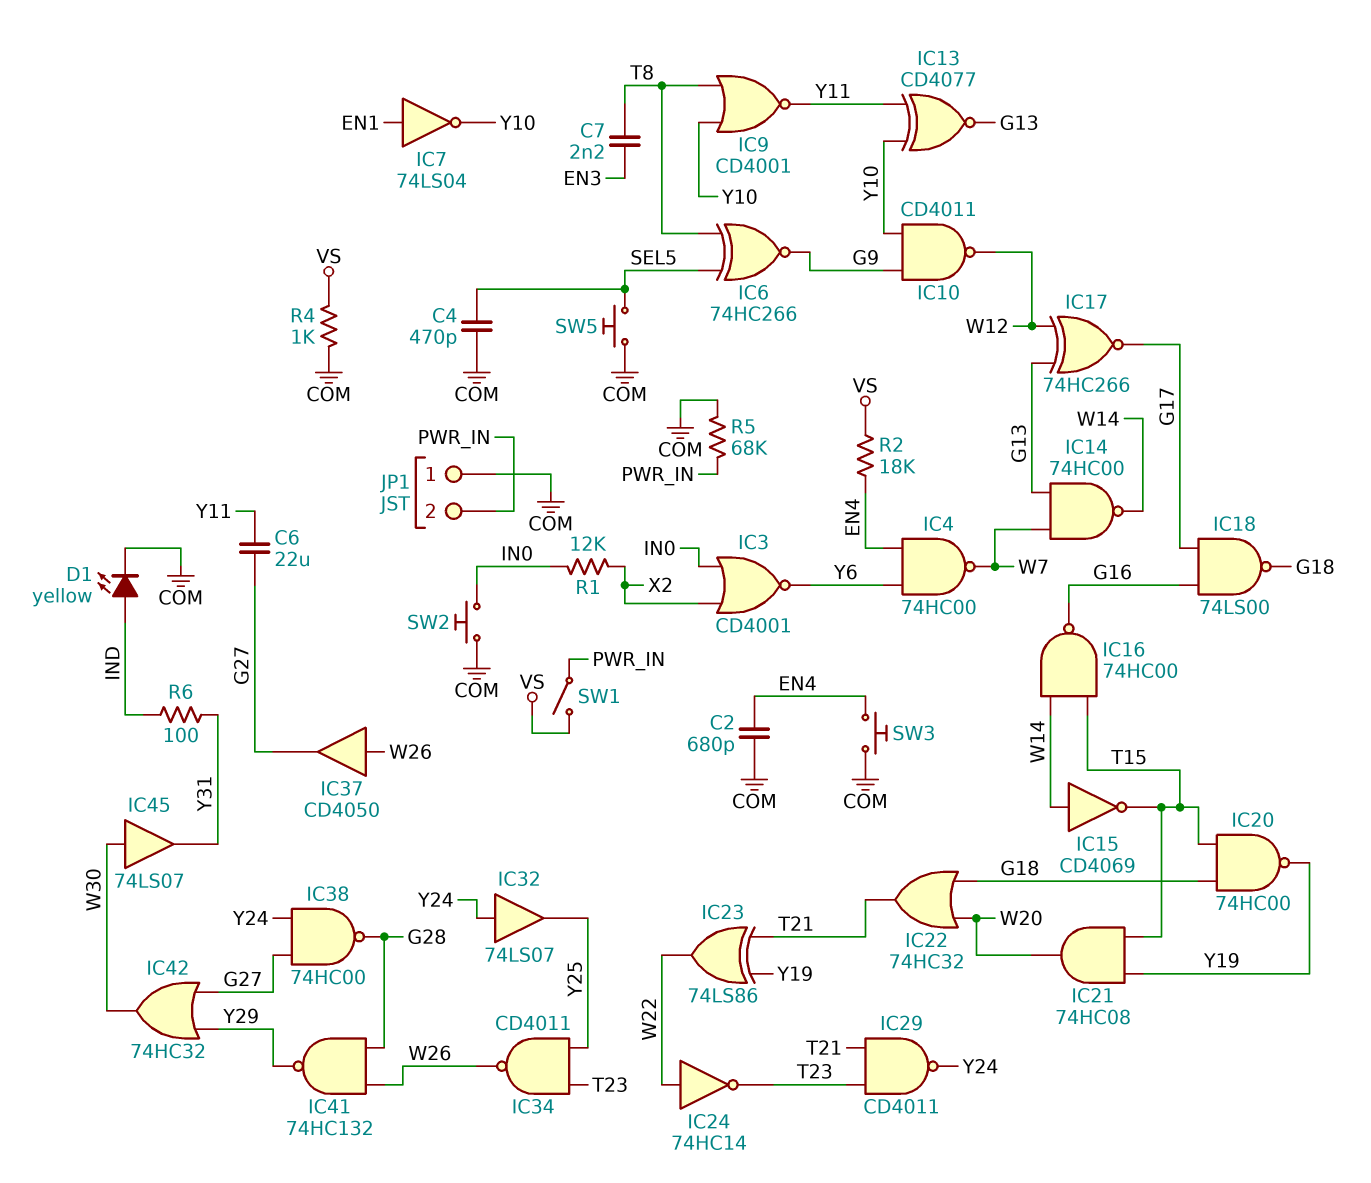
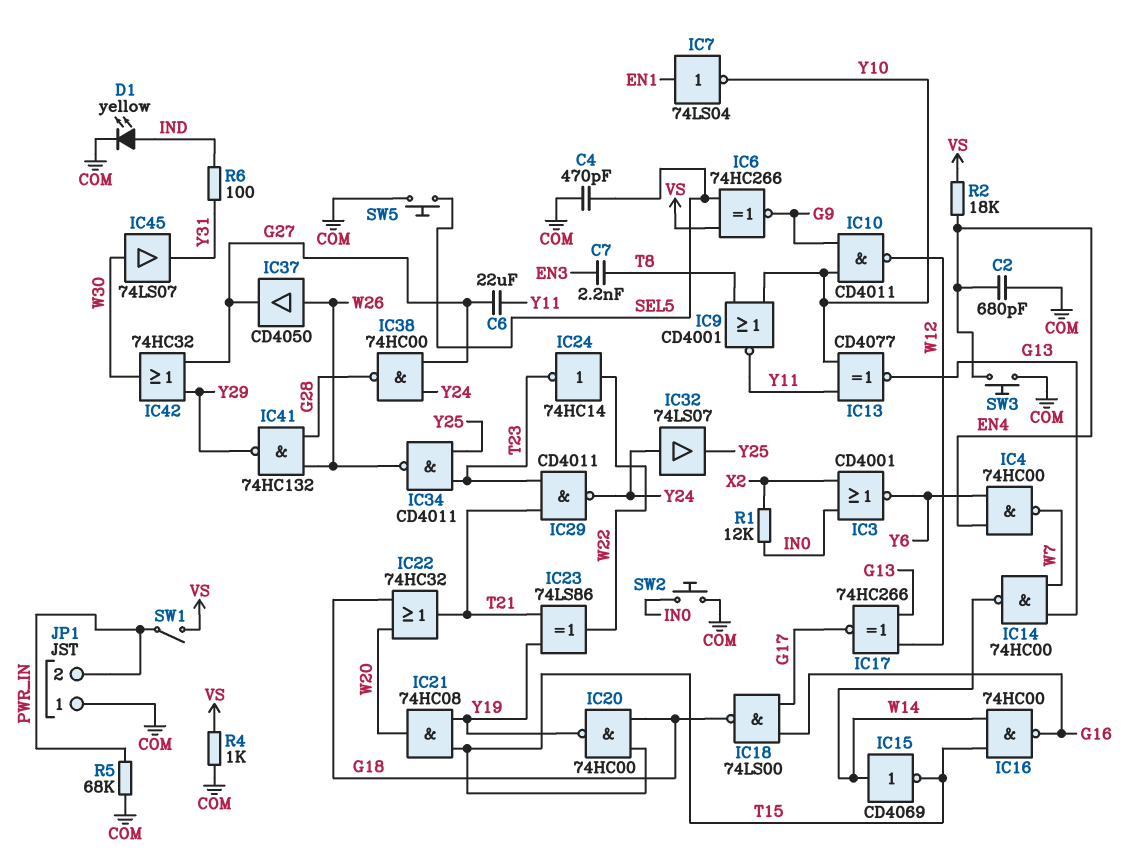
IC6: XNOR 74HC266 (in SEL5, in T8, out G9) -> XNOR 74HC266 (in SEL5, in VS, out G9)

